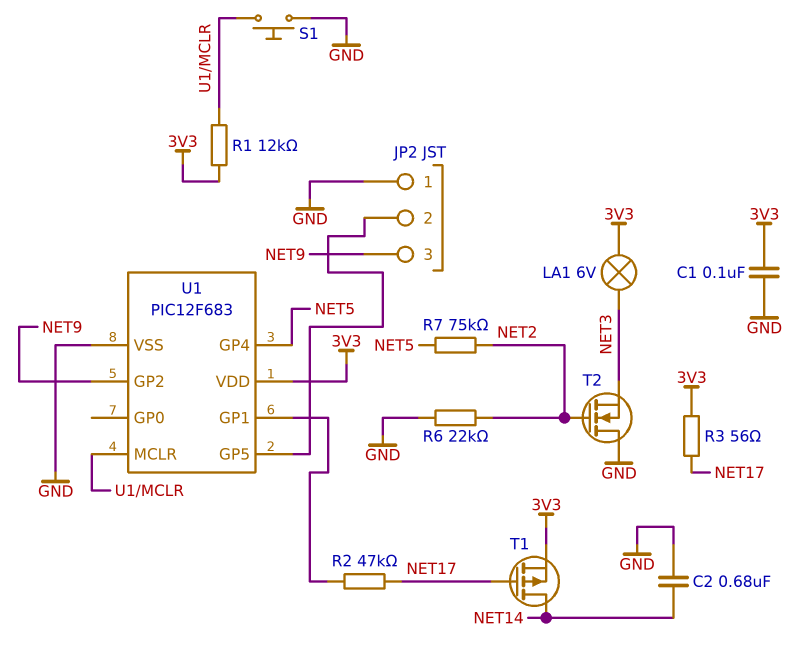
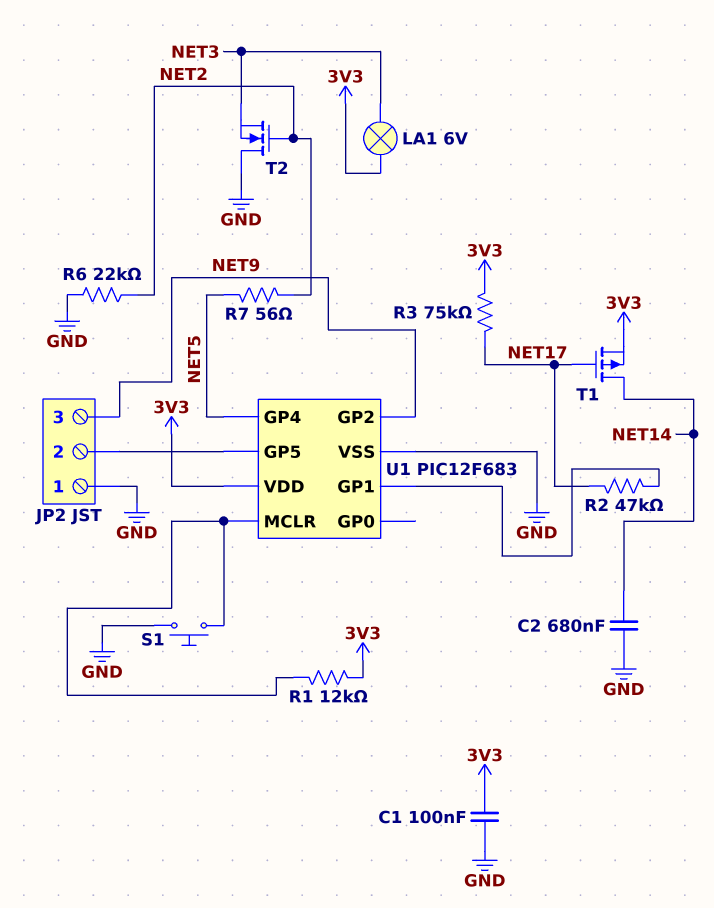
R3: 56 (3V3, NET17) -> 75k (3V3, NET17)
R7: 75k (NET2, NET5) -> 56 (NET2, NET5)

